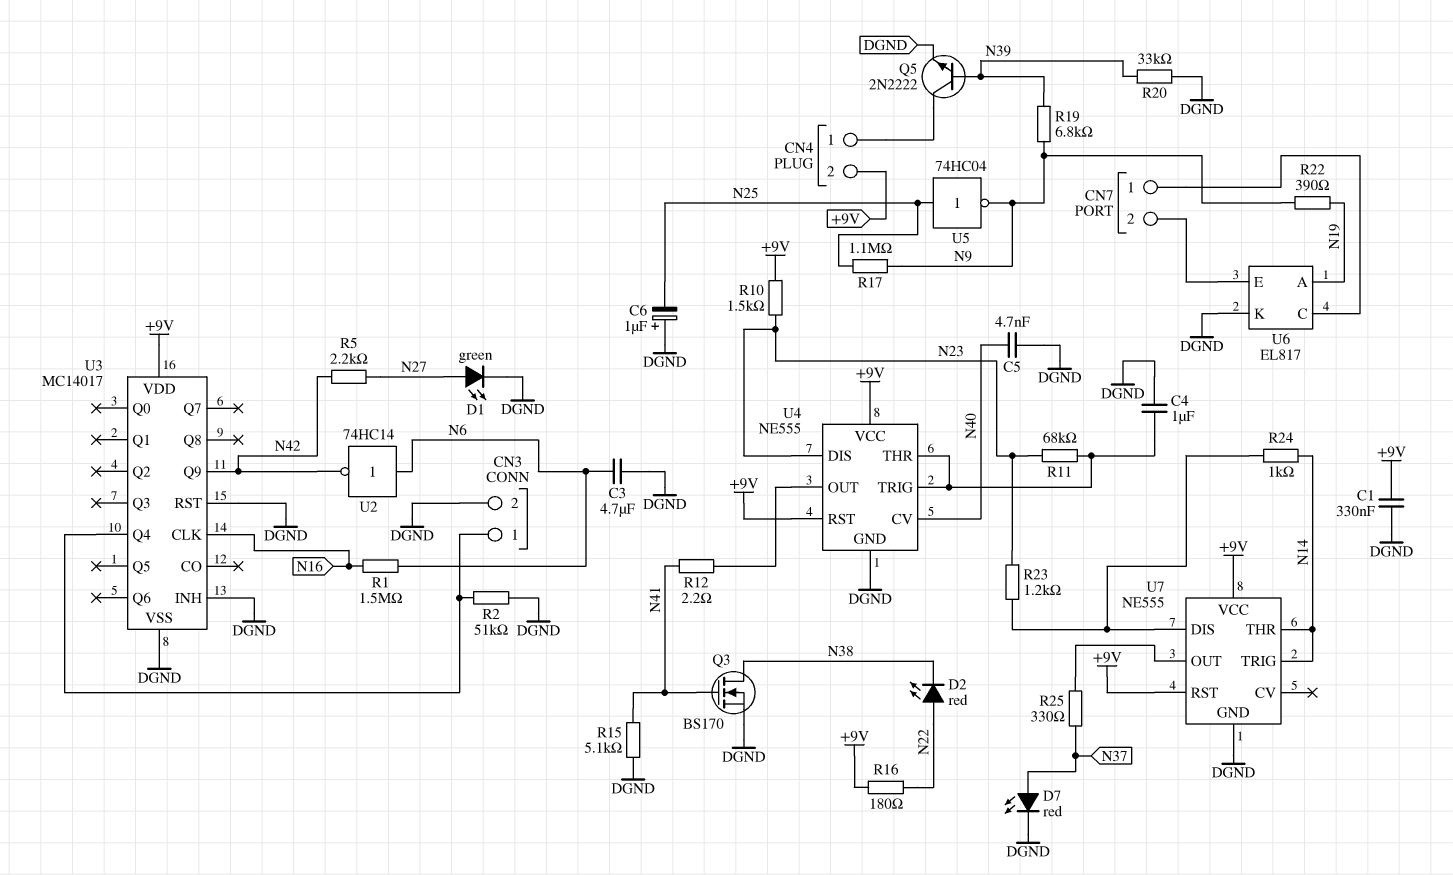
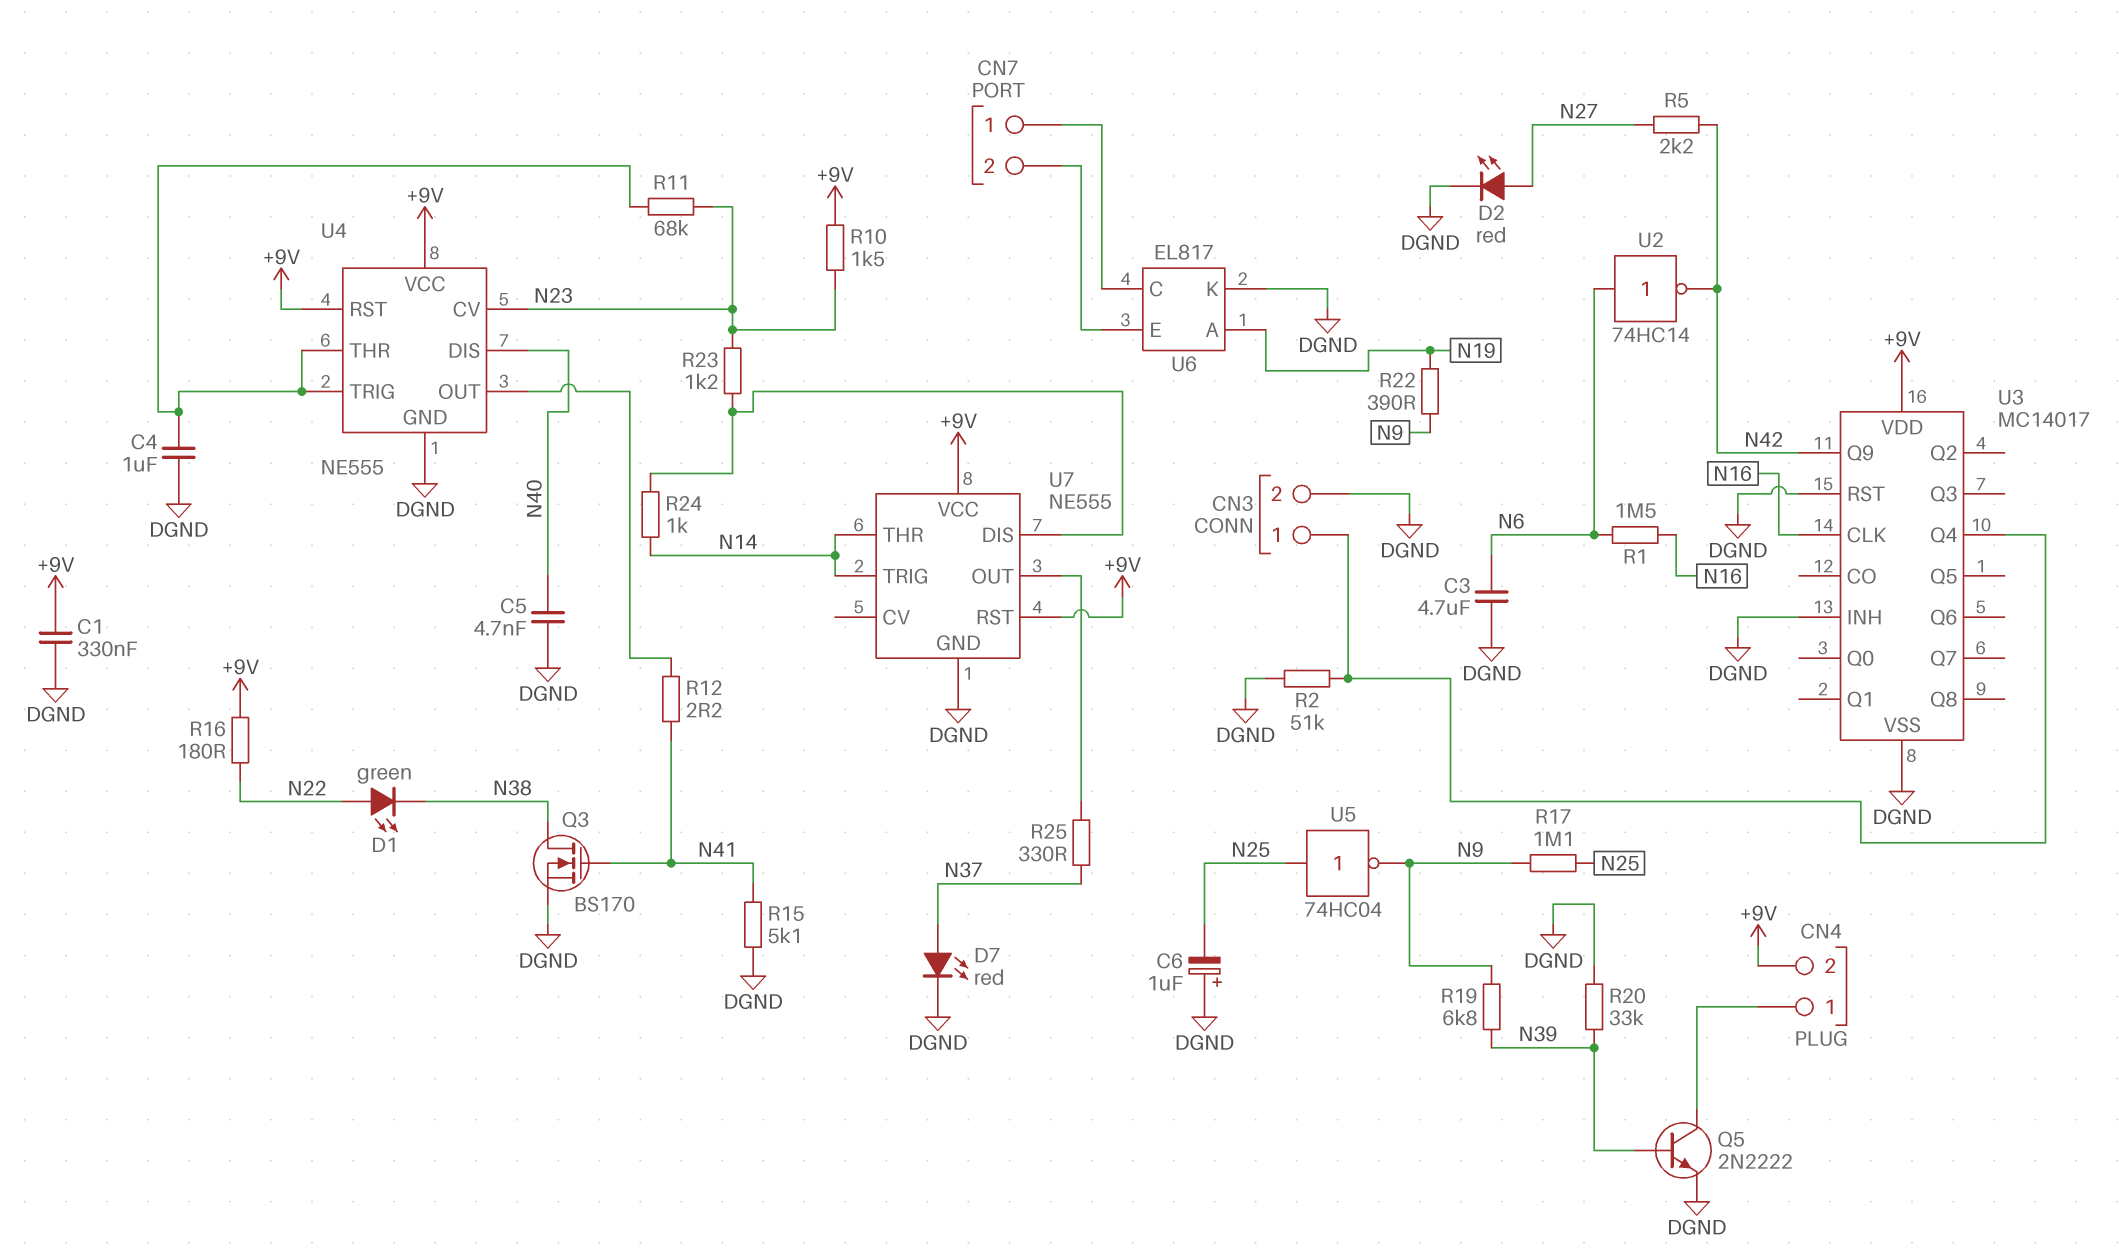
D1: LED green (A N27, K DGND) -> LED green (A N22, K N38)
D2: LED red (A N22, K N38) -> LED red (A N27, K DGND)
U4 pin CV: N40 -> N23
U4 pin DIS: N23 -> N40

